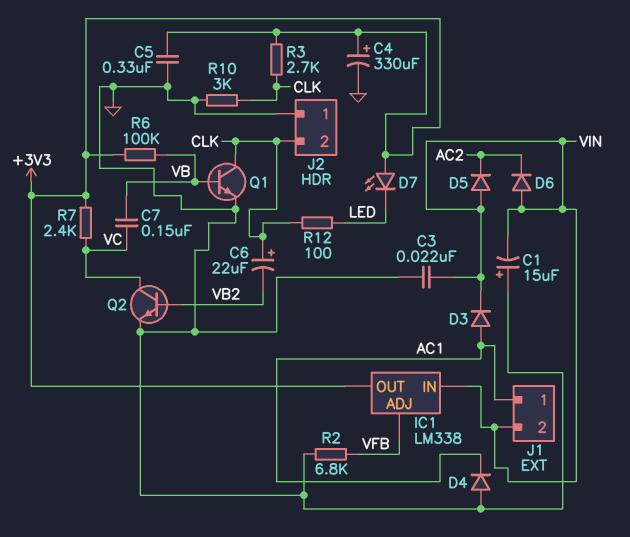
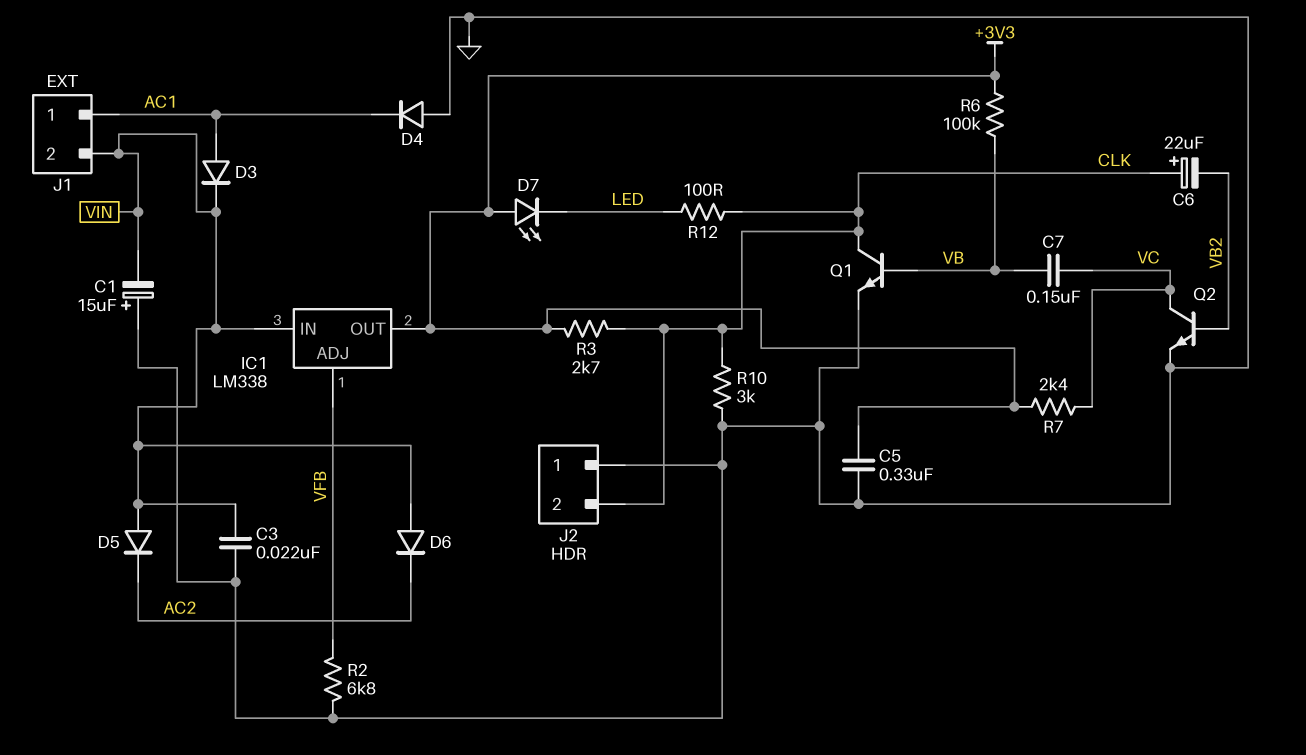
C4: 330uF (plus +3V3, minus GND) -> none

